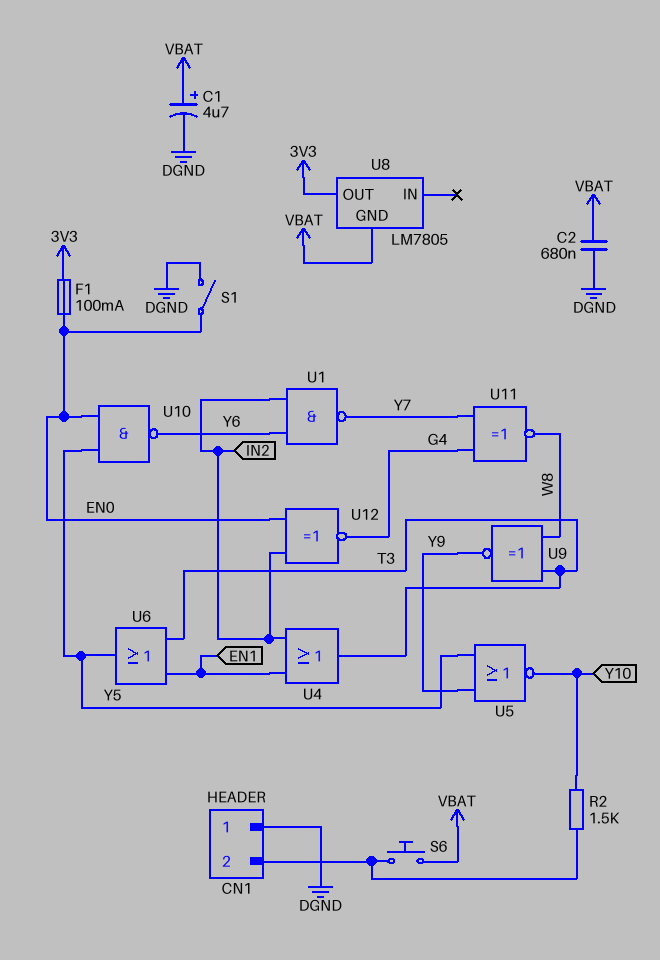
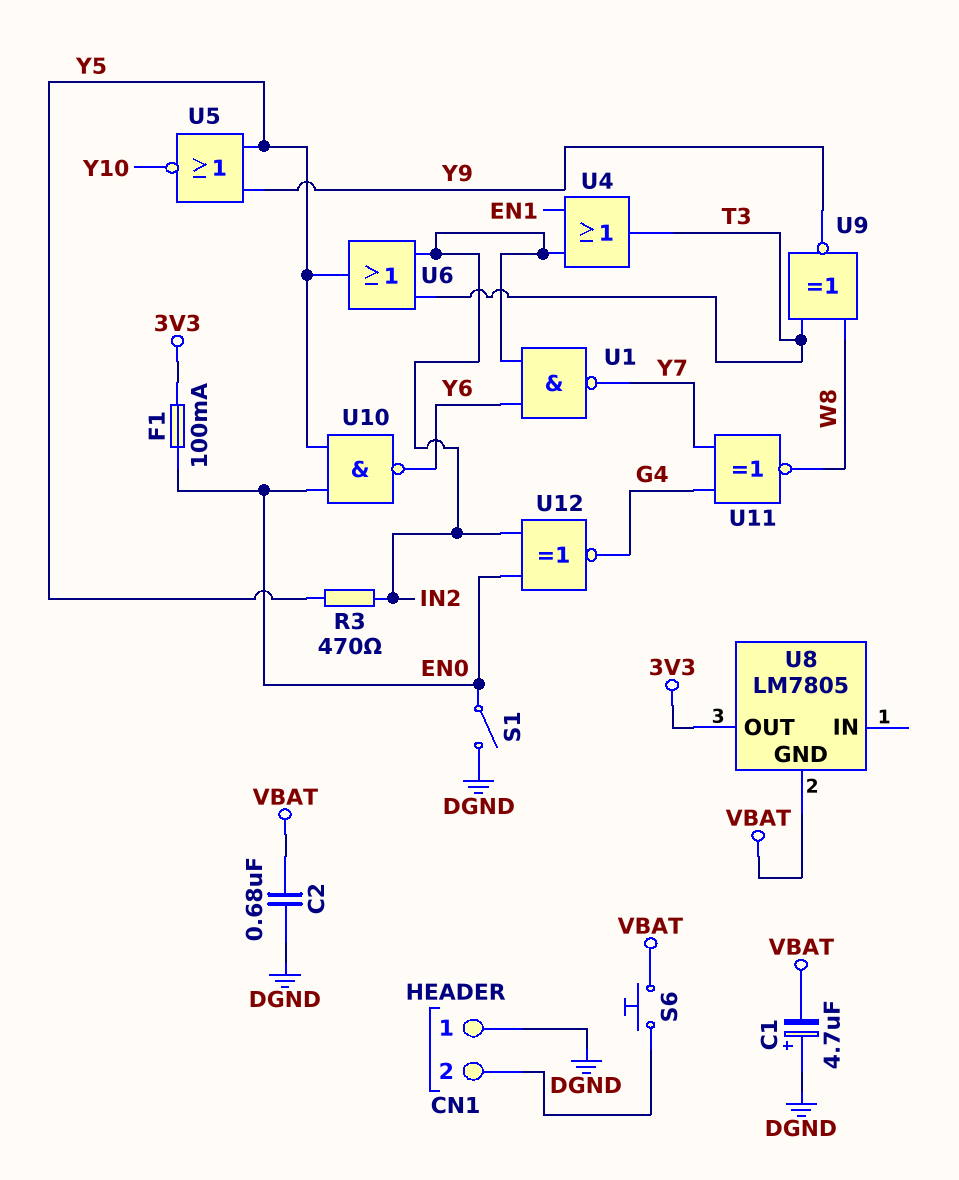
C1: 4.7uF (plus VBAT, minus DGND) -> 4.7uF (plus DGND, minus VBAT)
R2: 1.5k (CN1/2, Y10) -> none
R3: none -> 470 (IN2, Y5)
U6: OR (in EN1, in T3, out Y5) -> OR (in IN2, in T3, out Y5)

